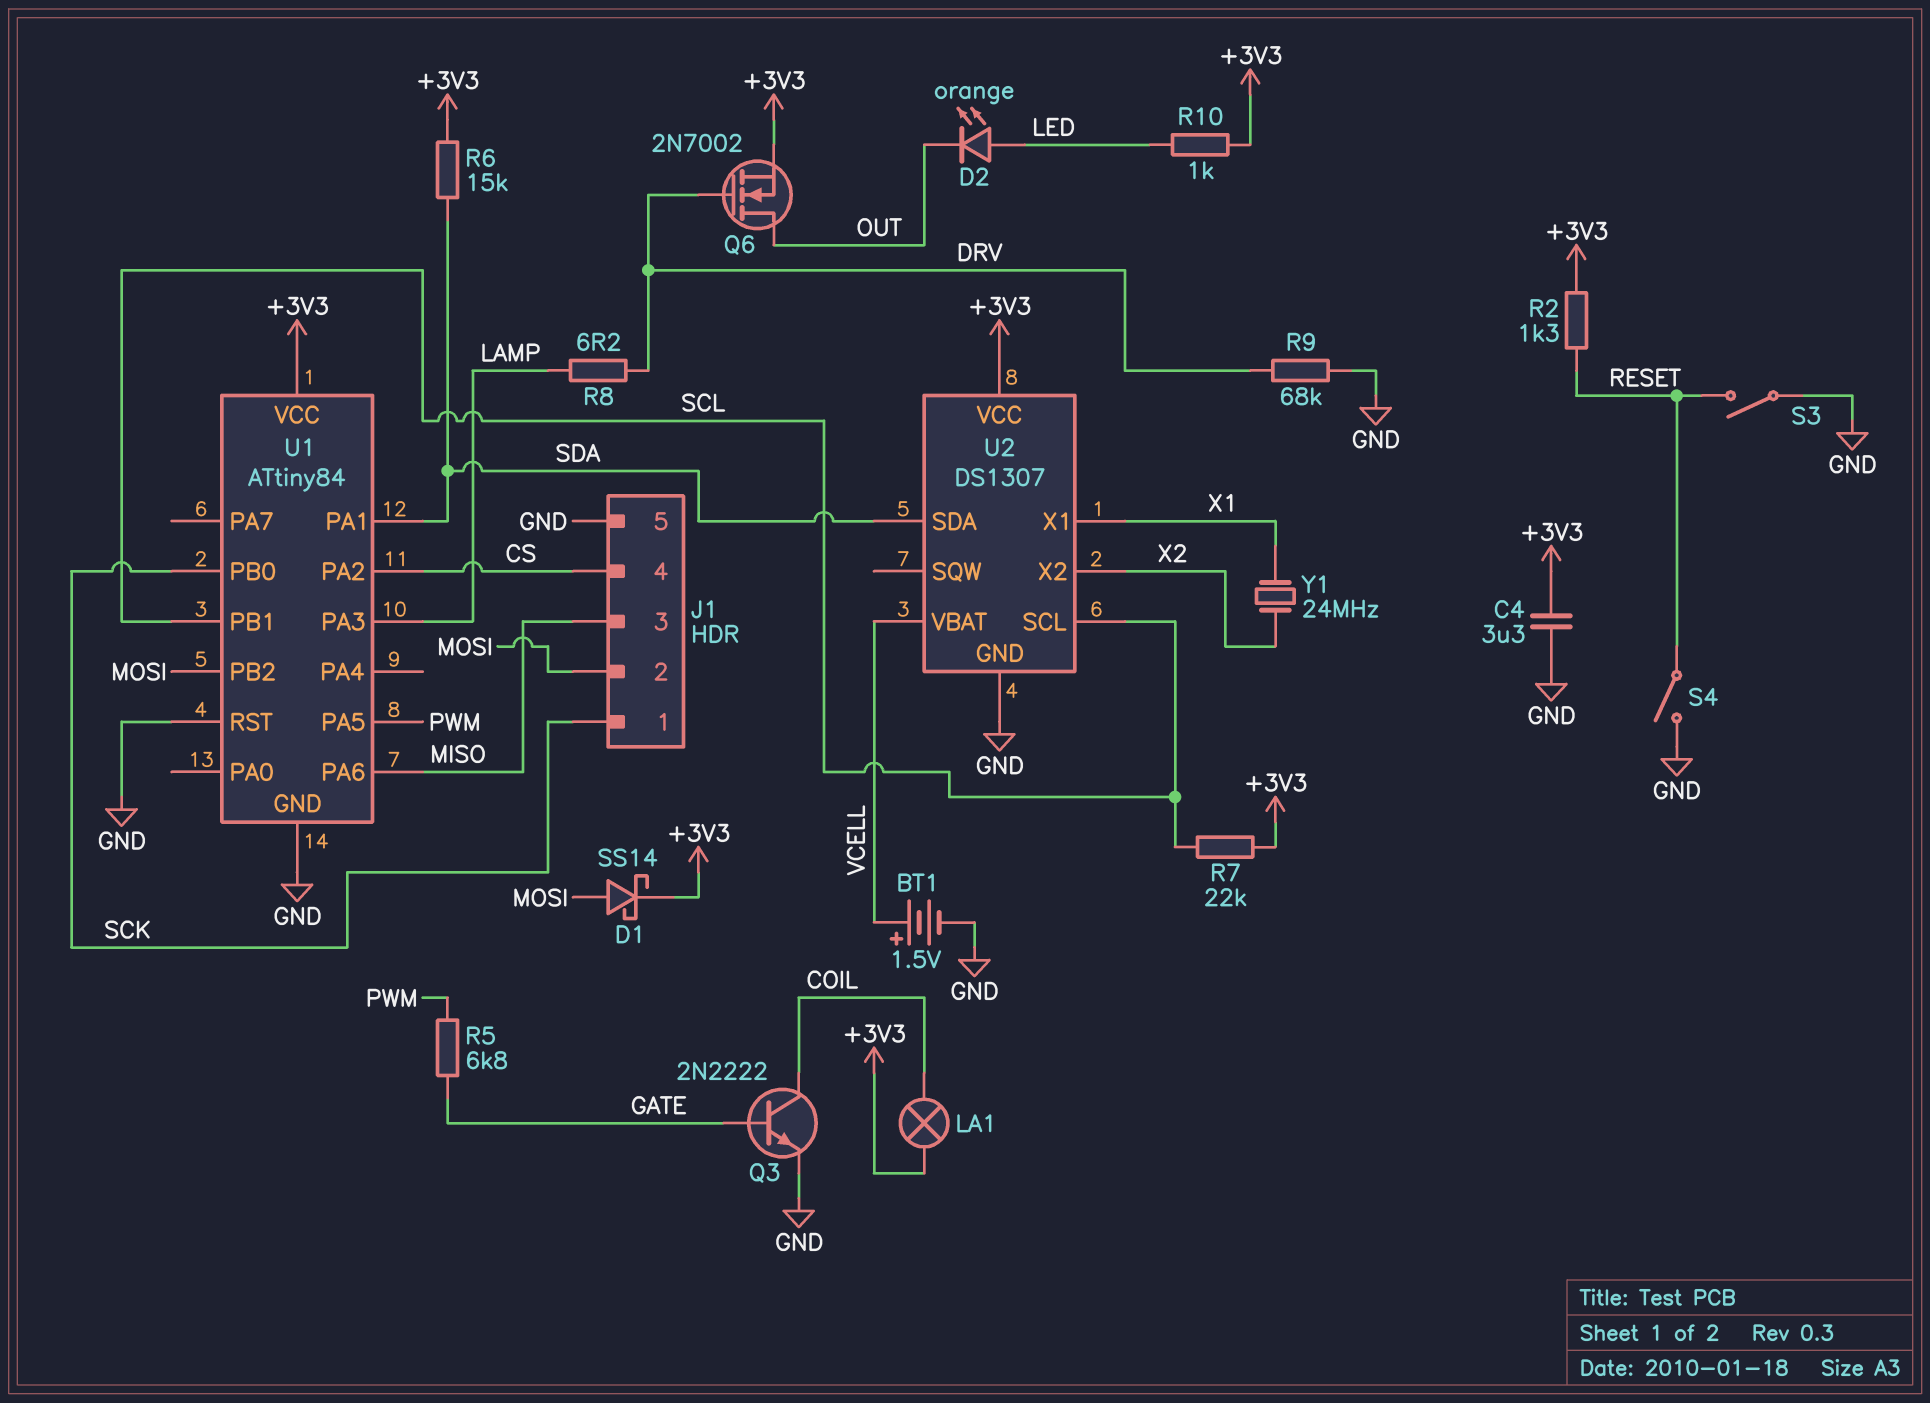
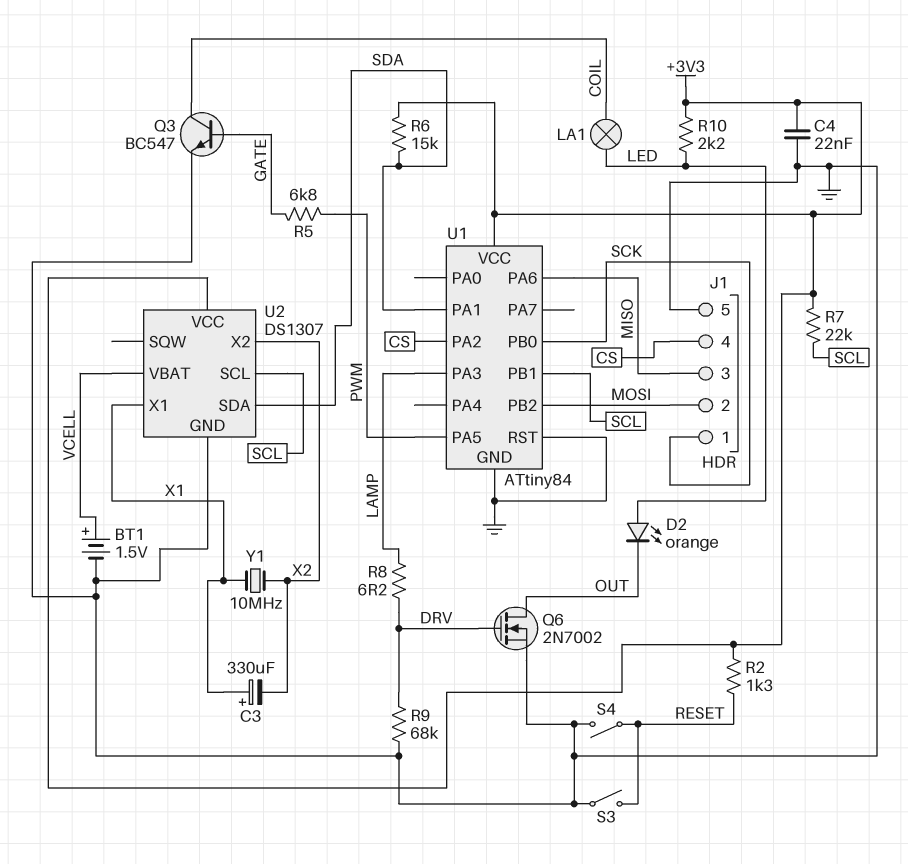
C3: none -> 330uF (plus X1, minus X2)
C4: 3.3uF (+3V3, GND) -> 22nF (+3V3, GND)
D1: schottky SS14 (A MOSI, K +3V3) -> none
LA1: lamp (+3V3, COIL) -> lamp (COIL, LED)
Q3: NPN 2N2222 (B GATE, C COIL, E GND) -> NPN BC547 (B GATE, C COIL, E GND)
Q6: NMOS 2N7002 (G DRV, D OUT, S +3V3) -> NMOS 2N7002 (G DRV, D OUT, S GND)
R10: 1k (+3V3, LED) -> 2.2k (+3V3, LED)
Y1: 24MHz (X1, X2) -> 10MHz (X1, X2)

